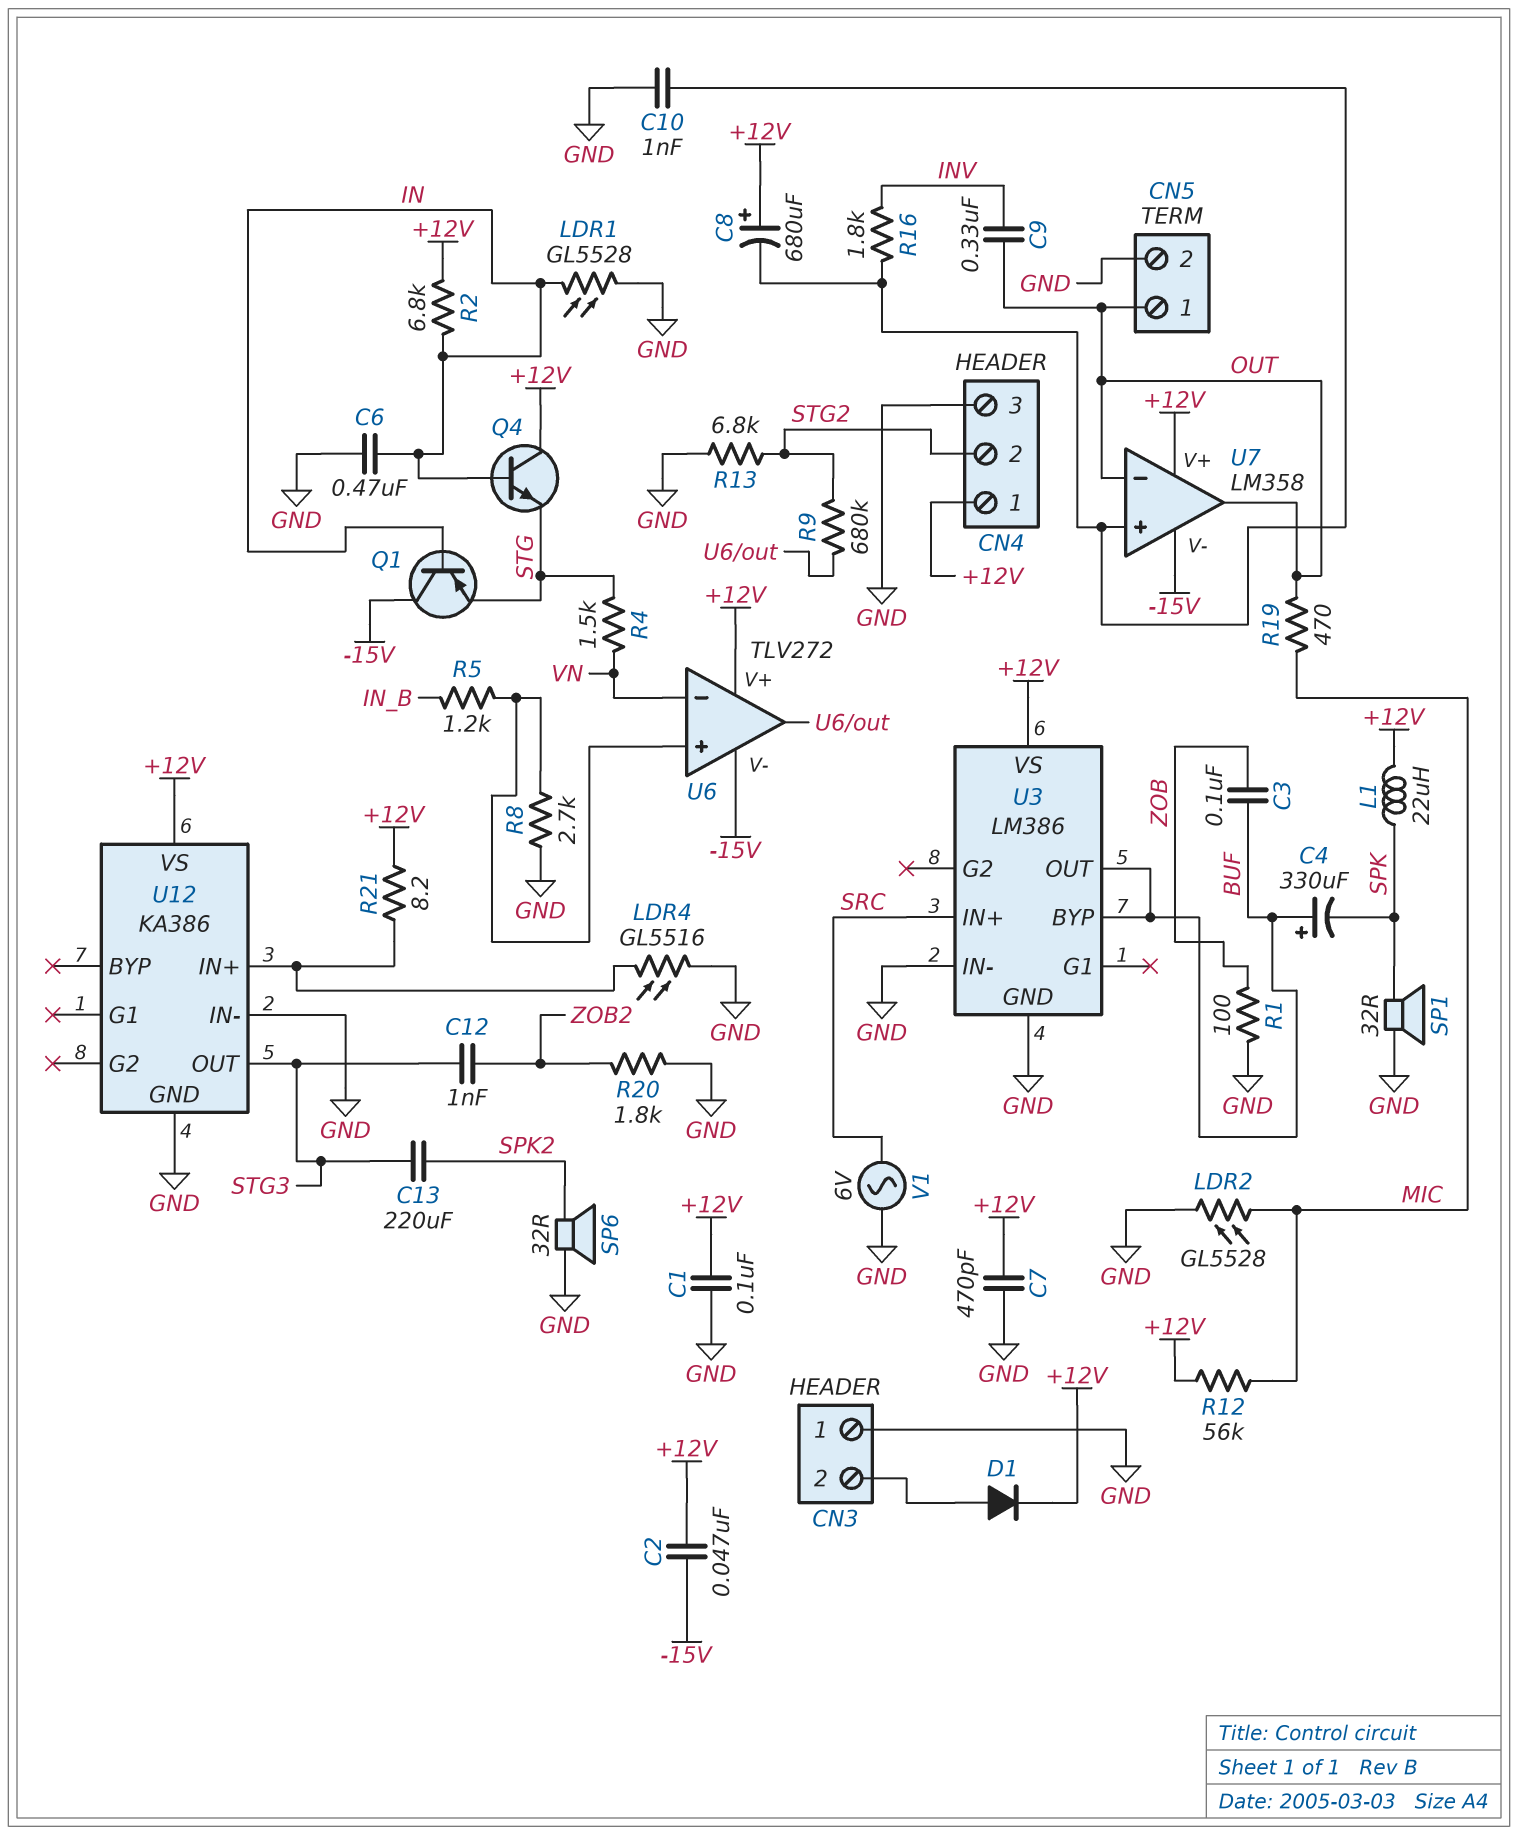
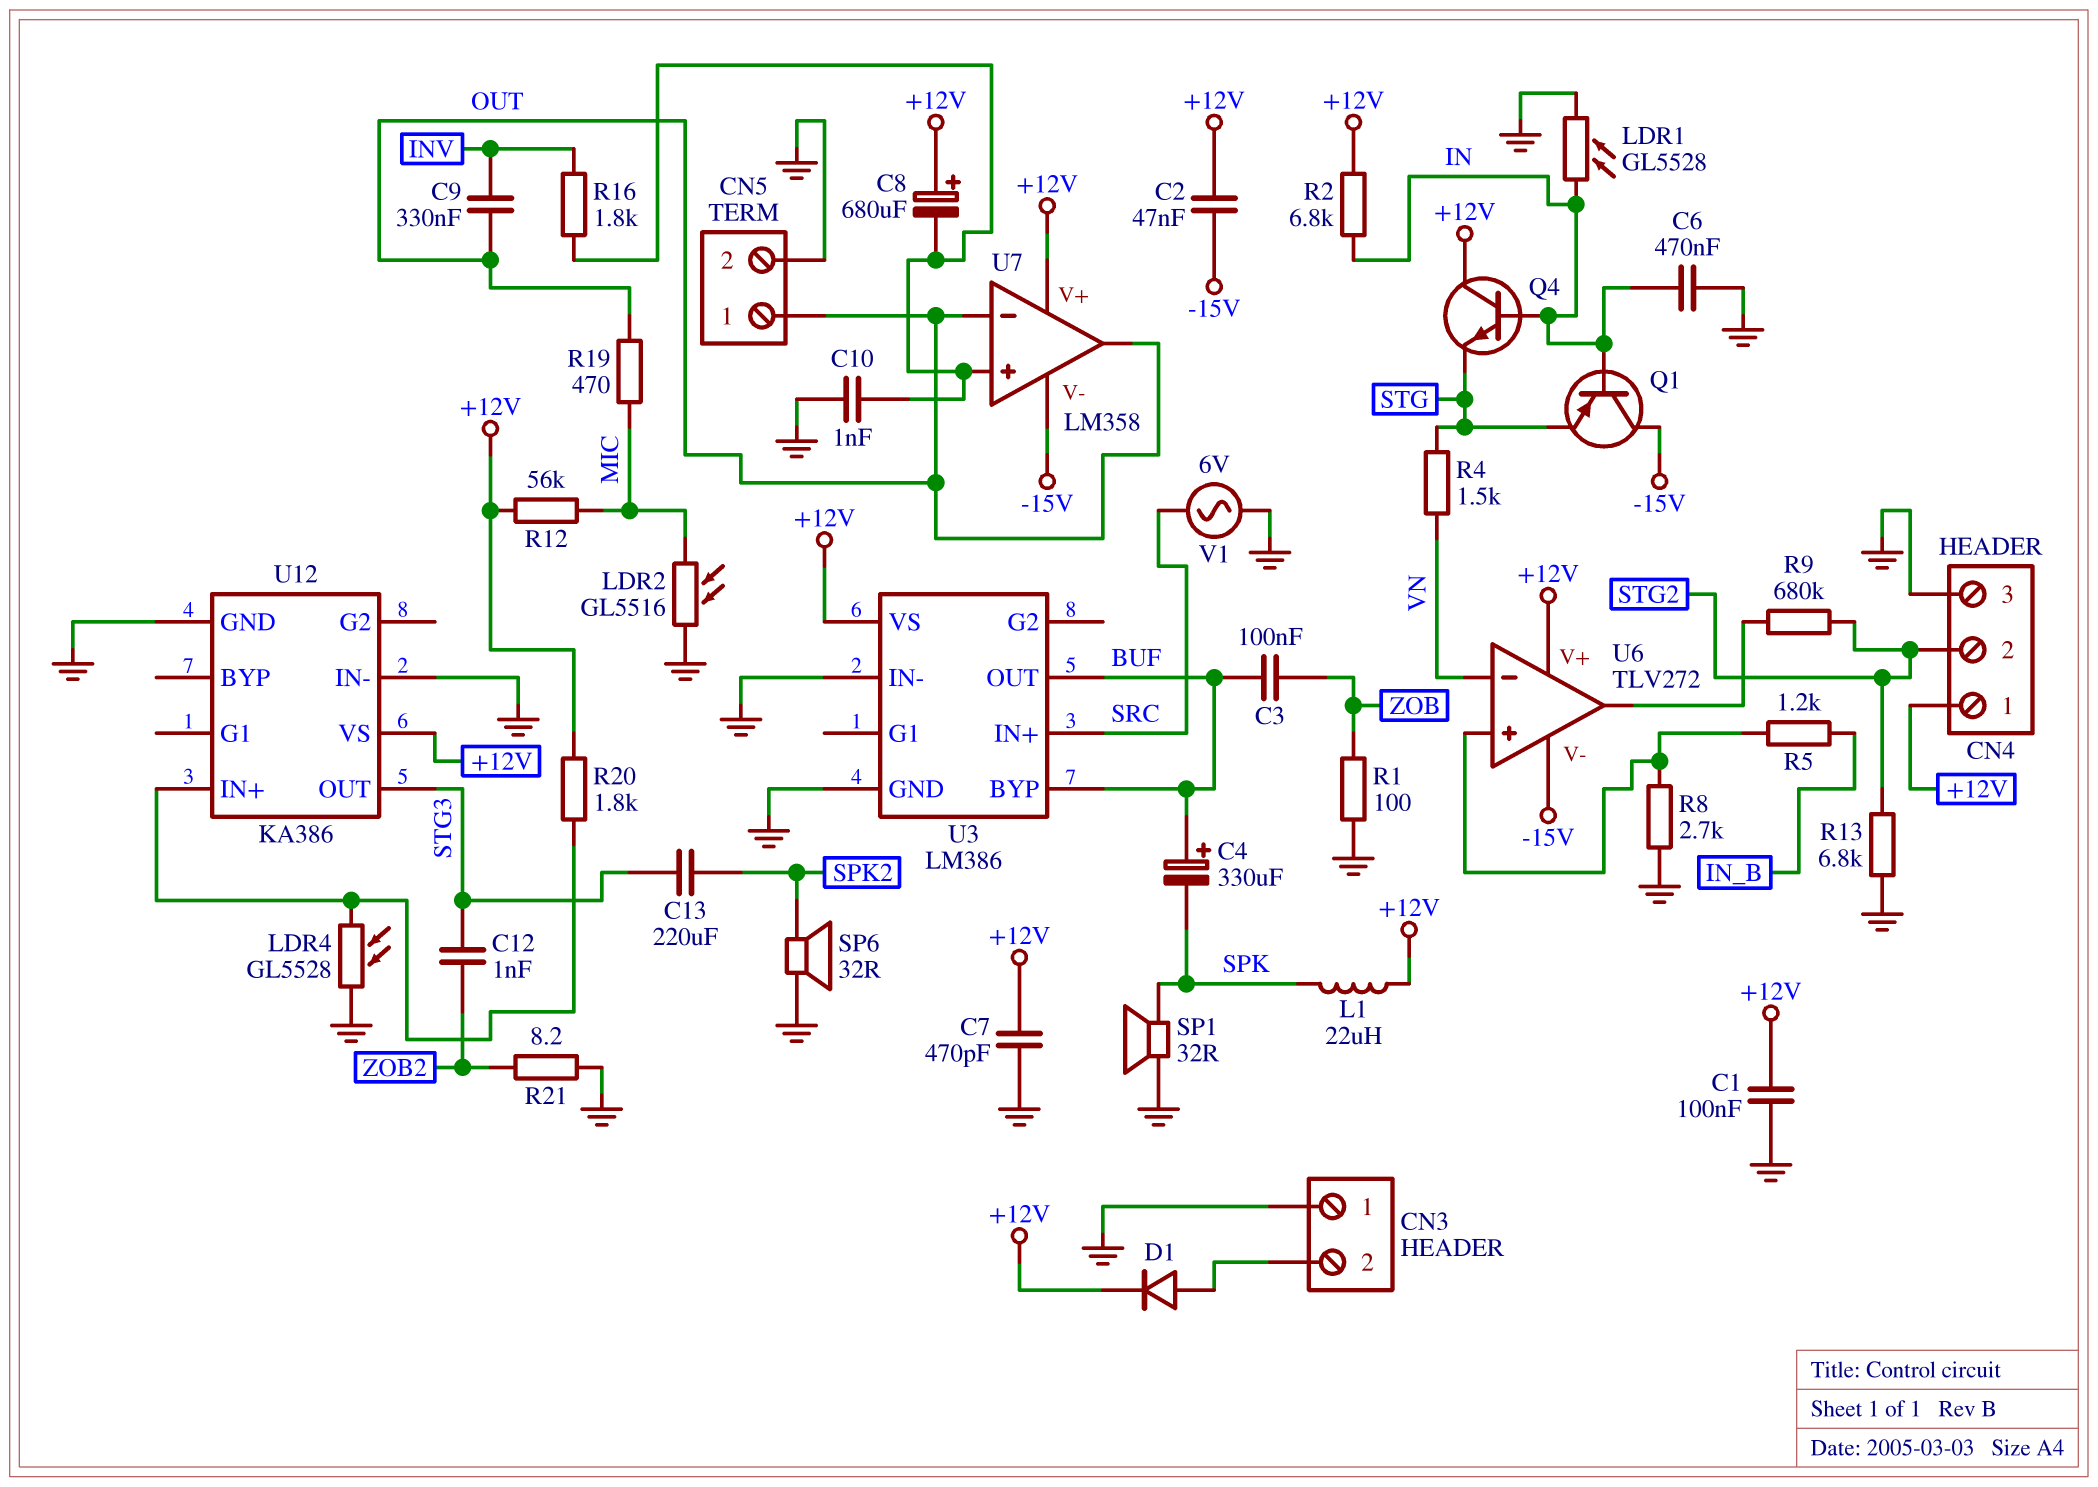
LDR2: GL5528 (GND, MIC) -> GL5516 (GND, MIC)
LDR4: GL5516 (GND, U12/IN+) -> GL5528 (GND, U12/IN+)
R20: 1.8k (GND, ZOB2) -> 1.8k (+12V, U12/IN+)
R21: 8.2 (+12V, U12/IN+) -> 8.2 (GND, ZOB2)

